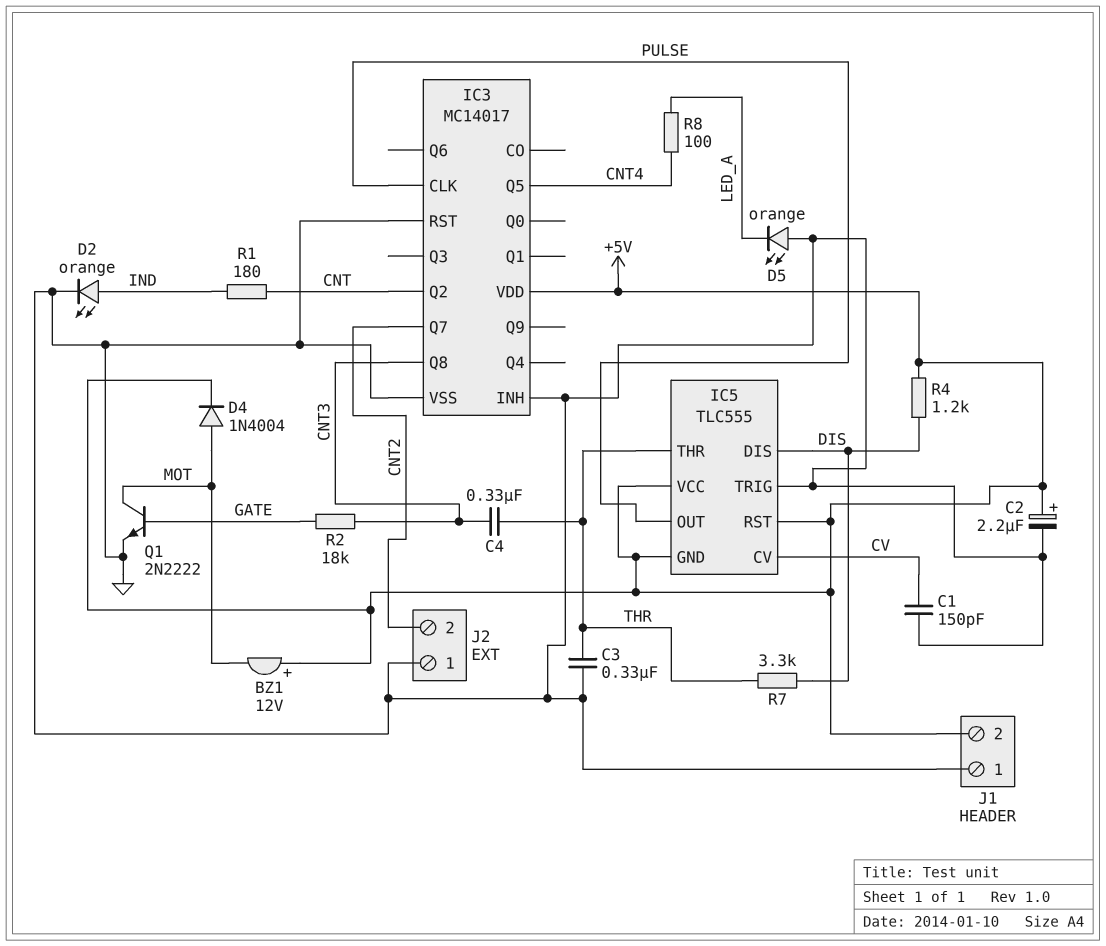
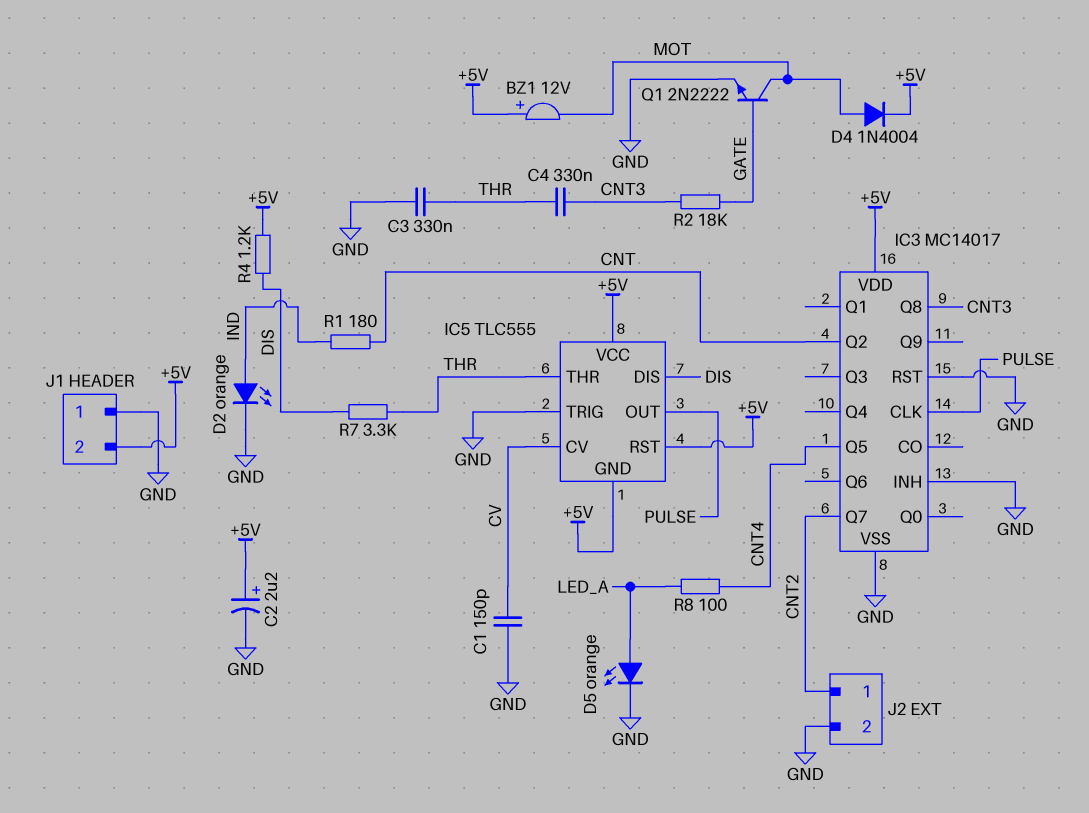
D5: LED orange (A GND, K LED_A) -> LED orange (A LED_A, K GND)
J2 pin 1: GND -> CNT2
J2 pin 2: CNT2 -> GND

